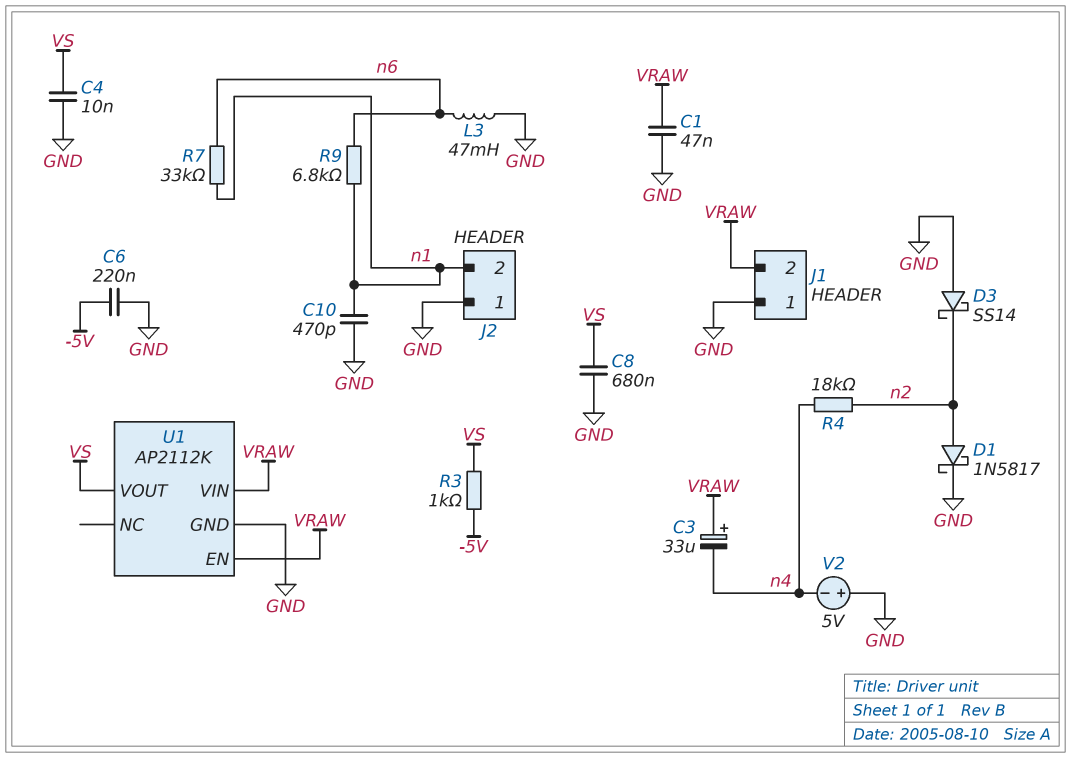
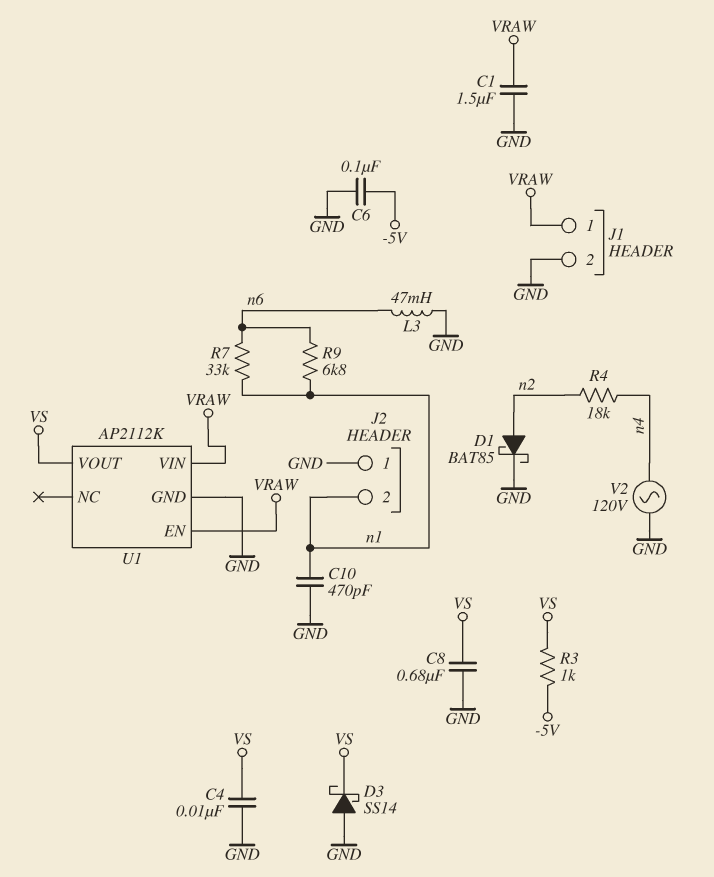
C1: 47nF (GND, VRAW) -> 1.5uF (GND, VRAW)
C3: 33uF (plus VRAW, minus n4) -> none
C6: 220nF (-5V, GND) -> 100nF (-5V, GND)
D1: schottky 1N5817 (A n2, K GND) -> schottky BAT85 (A n2, K GND)
D3: schottky SS14 (A GND, K n2) -> schottky SS14 (A GND, K VS)
J1 pin 1: GND -> VRAW
J1 pin 2: VRAW -> GND
V2: 5V (plus GND, minus n4) -> AC 120V (GND, n4)

